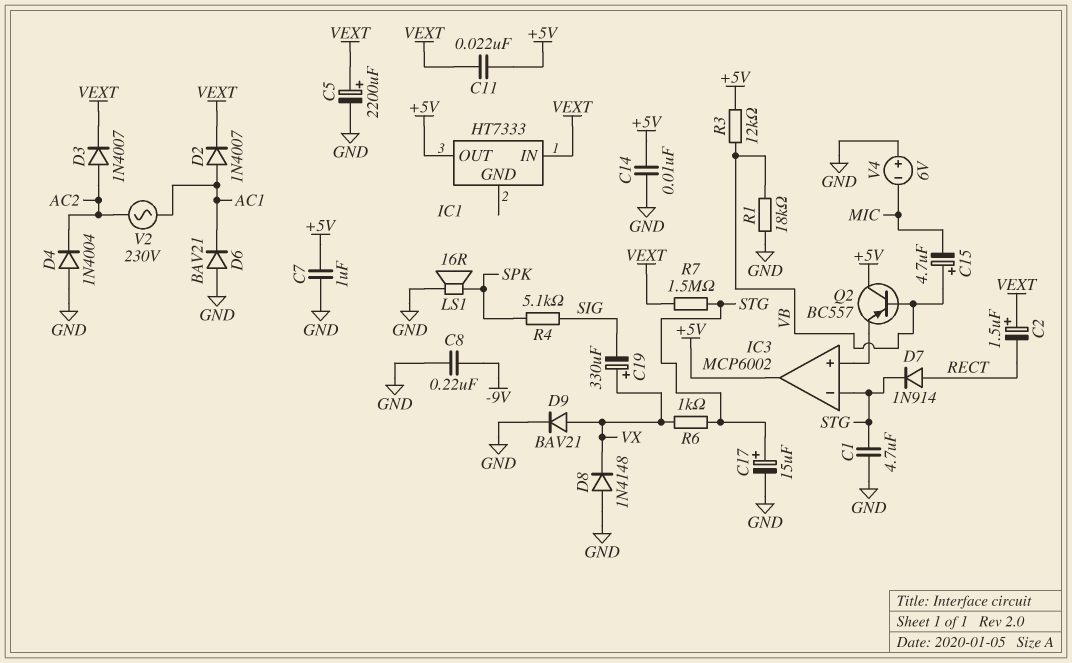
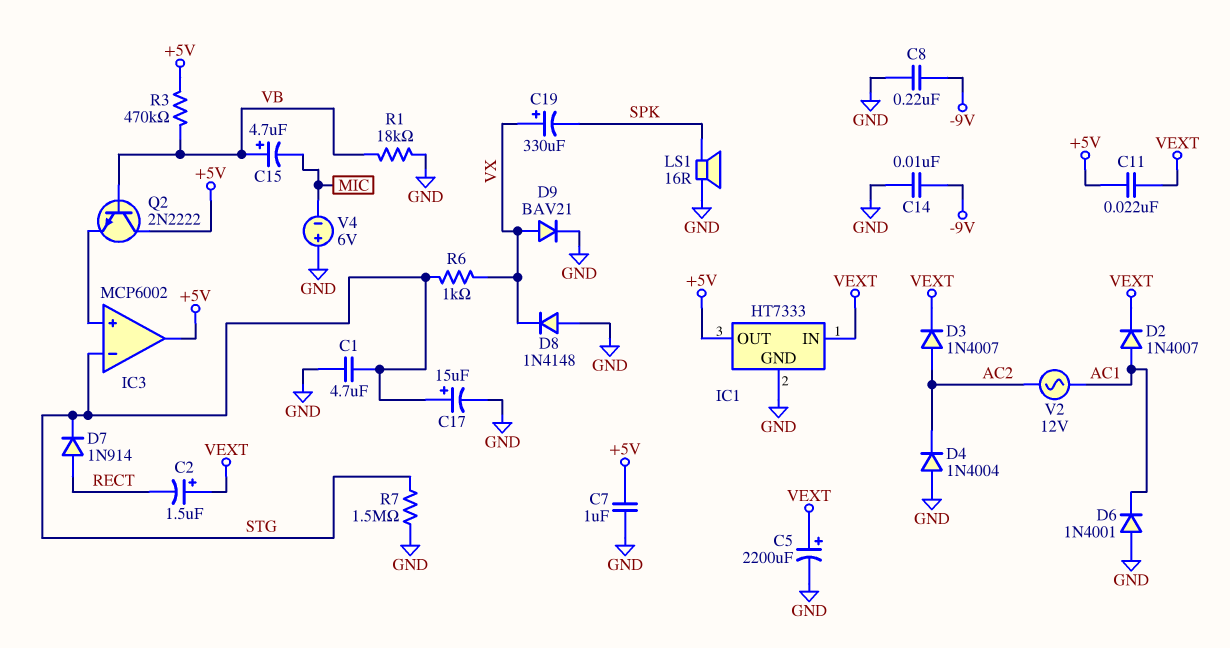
C14: 10nF (+5V, GND) -> 10nF (-9V, GND)
C19: 330uF (plus VX, minus SIG) -> 330uF (plus VX, minus SPK)
D6: diode BAV21 (A GND, K AC1) -> diode 1N4001 (A GND, K AC1)
IC1 pin GND: none -> GND
Q2: PNP BC557 (B VB, C +5V, E IC3/in+) -> NPN 2N2222 (B VB, C +5V, E IC3/in+)
R3: 12k (+5V, VB) -> 470k (+5V, VB)
R4: 5.1k (SIG, SPK) -> none
R7: 1.5M (STG, VEXT) -> 1.5M (GND, STG)
V2: AC 230V (AC1, AC2) -> AC 12V (AC1, AC2)

